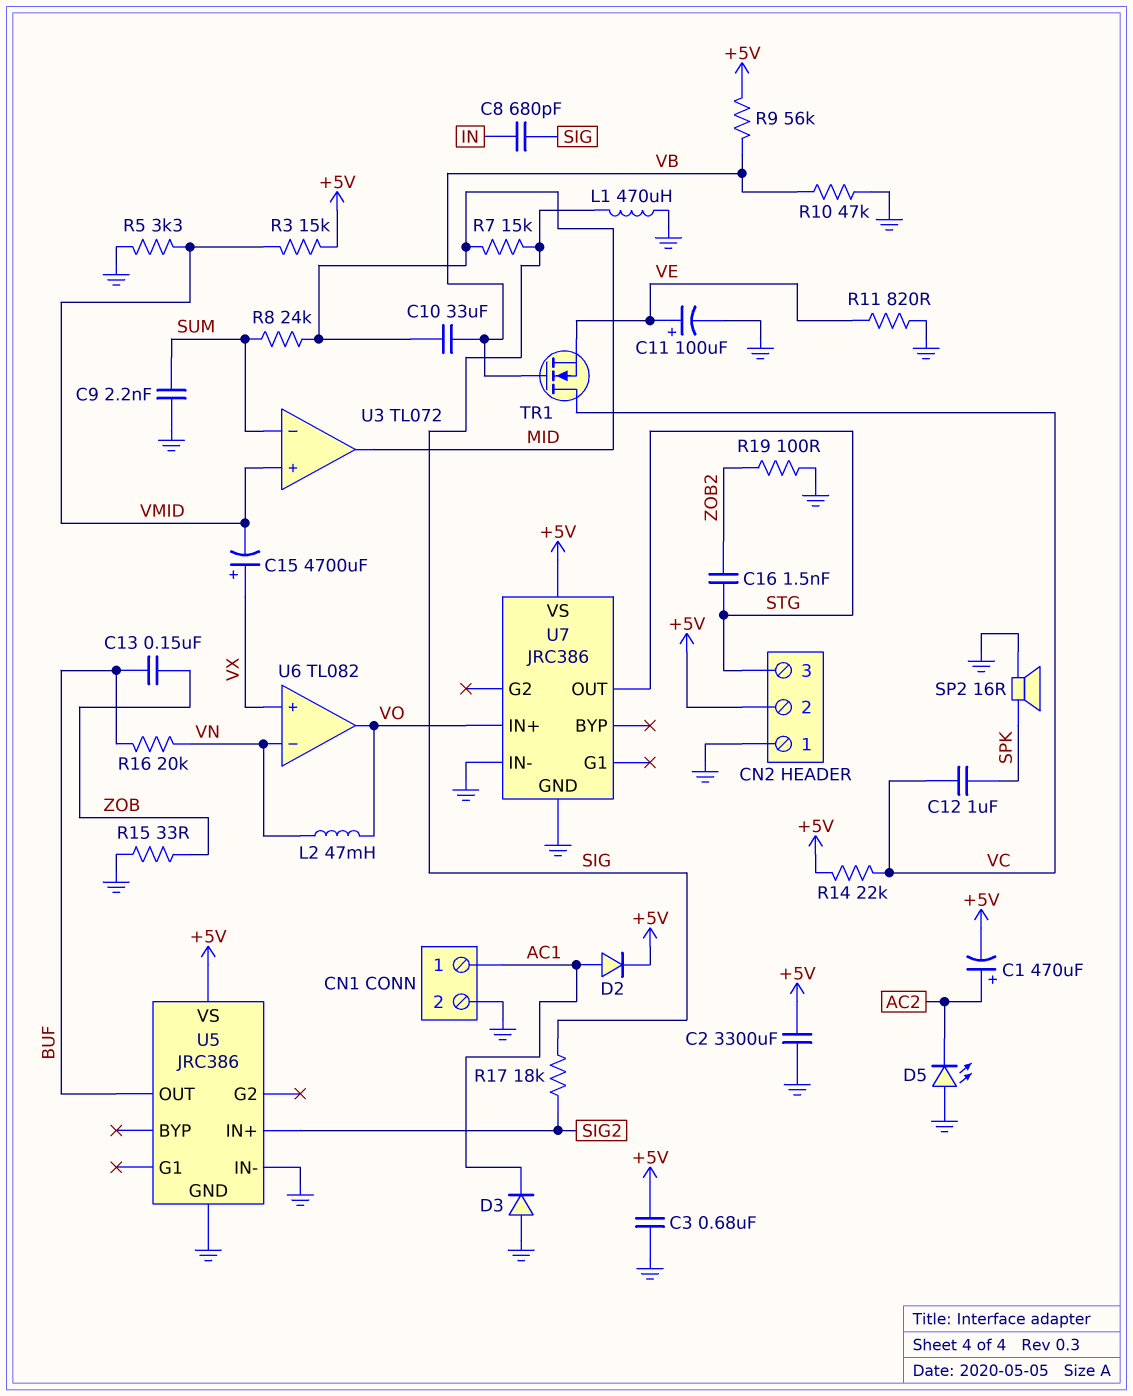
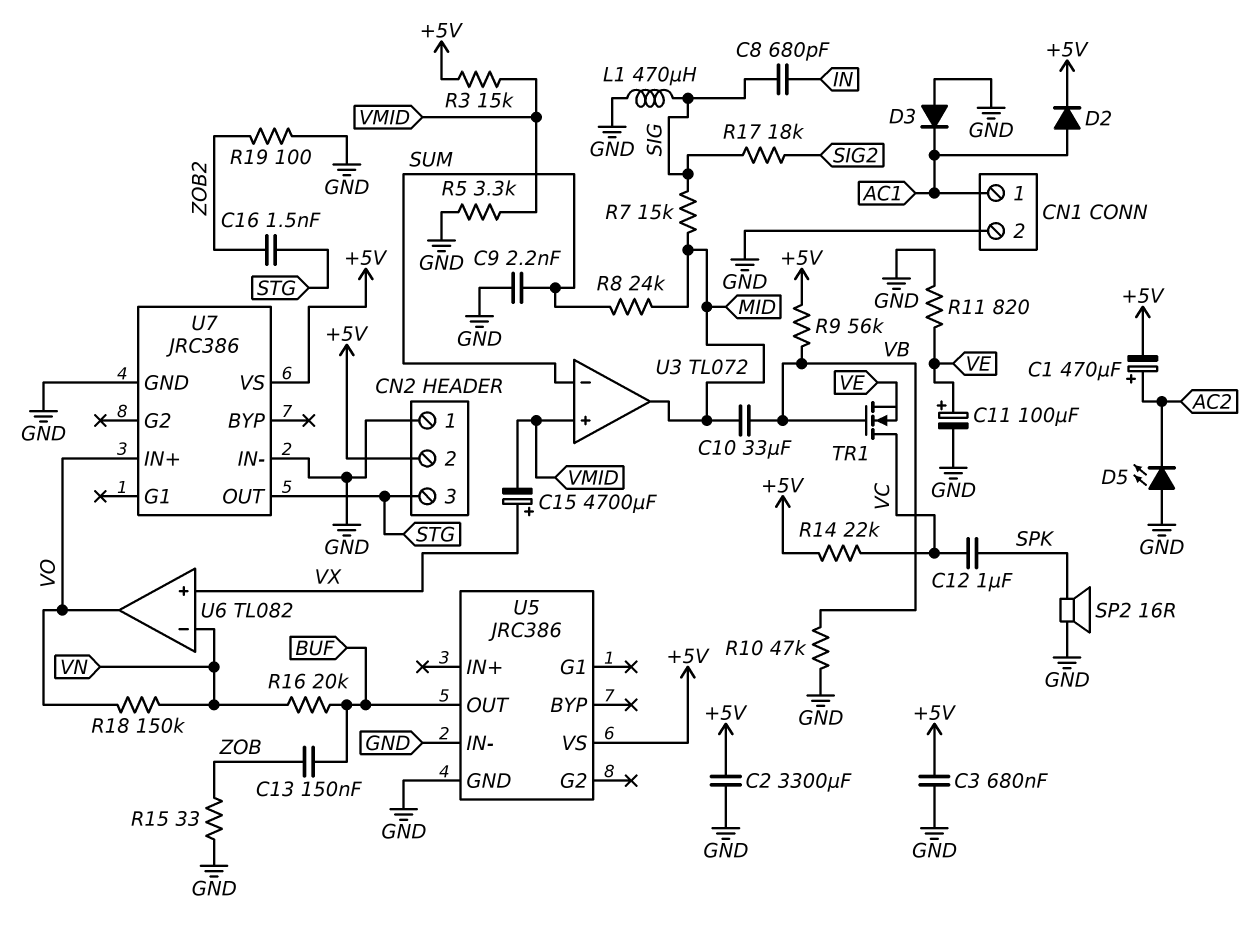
L2: 47mH (VN, VO) -> none
R18: none -> 150k (VN, VO)
U5 pin IN+: SIG2 -> none

